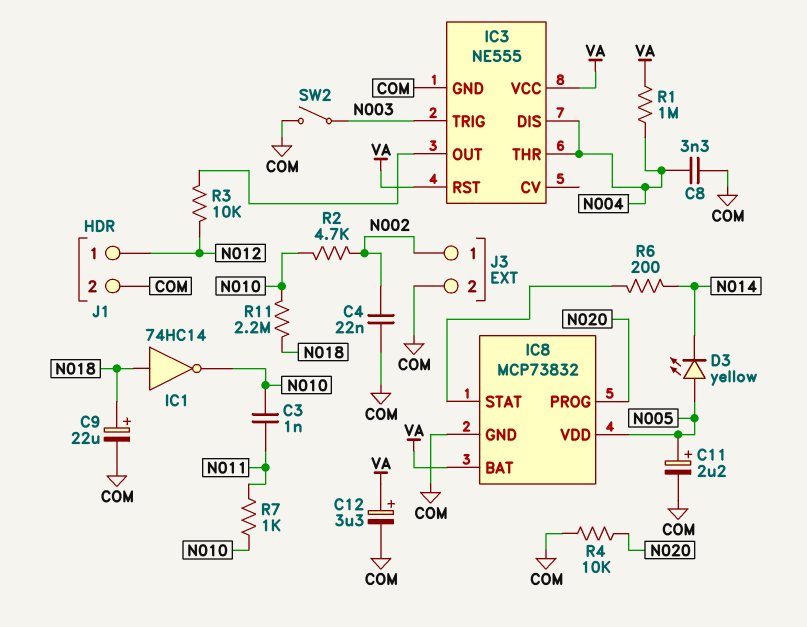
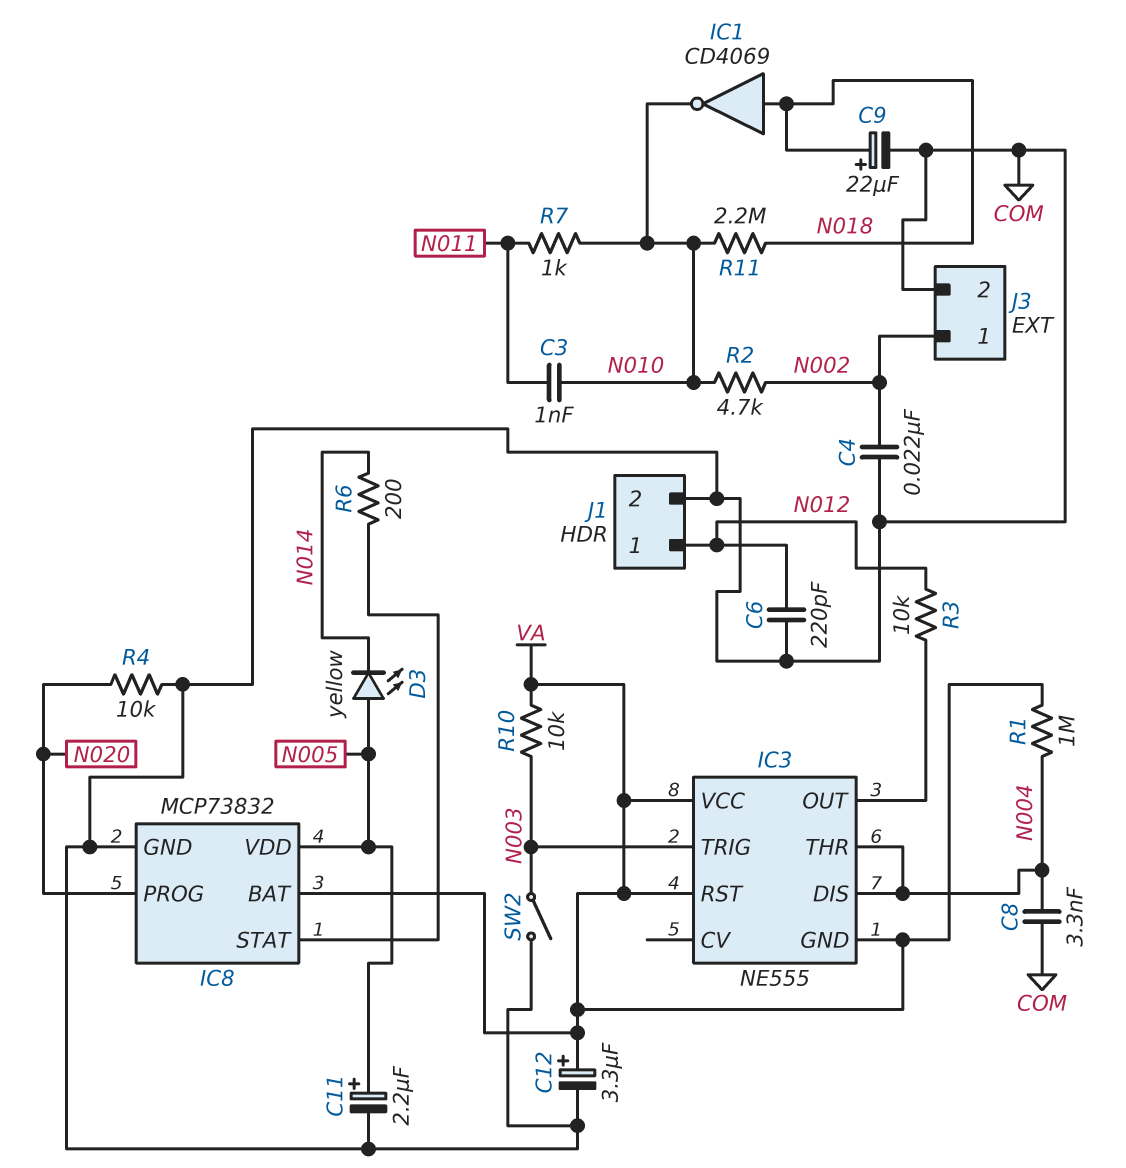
C6: none -> 220pF (COM, N012)
IC1: NOT 74HC14 (in N018, out N010) -> NOT CD4069 (in N018, out N010)
IC3 pin GND: COM -> VA
R10: none -> 10k (N003, VA)

